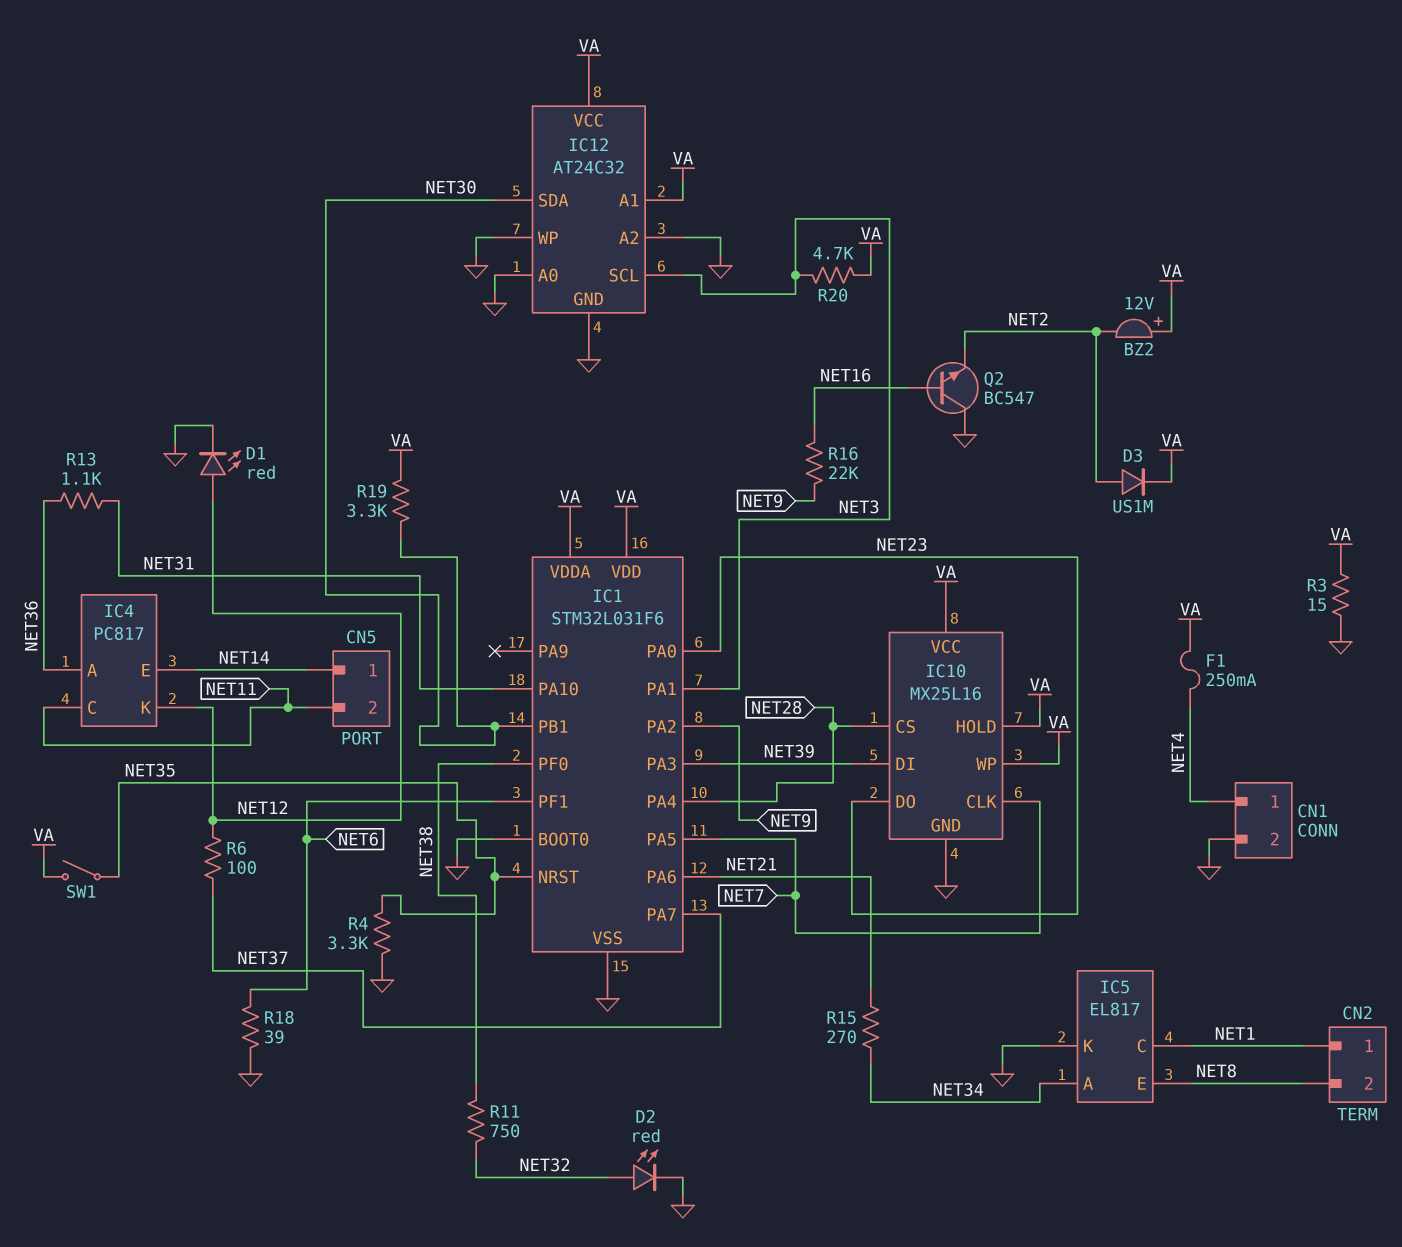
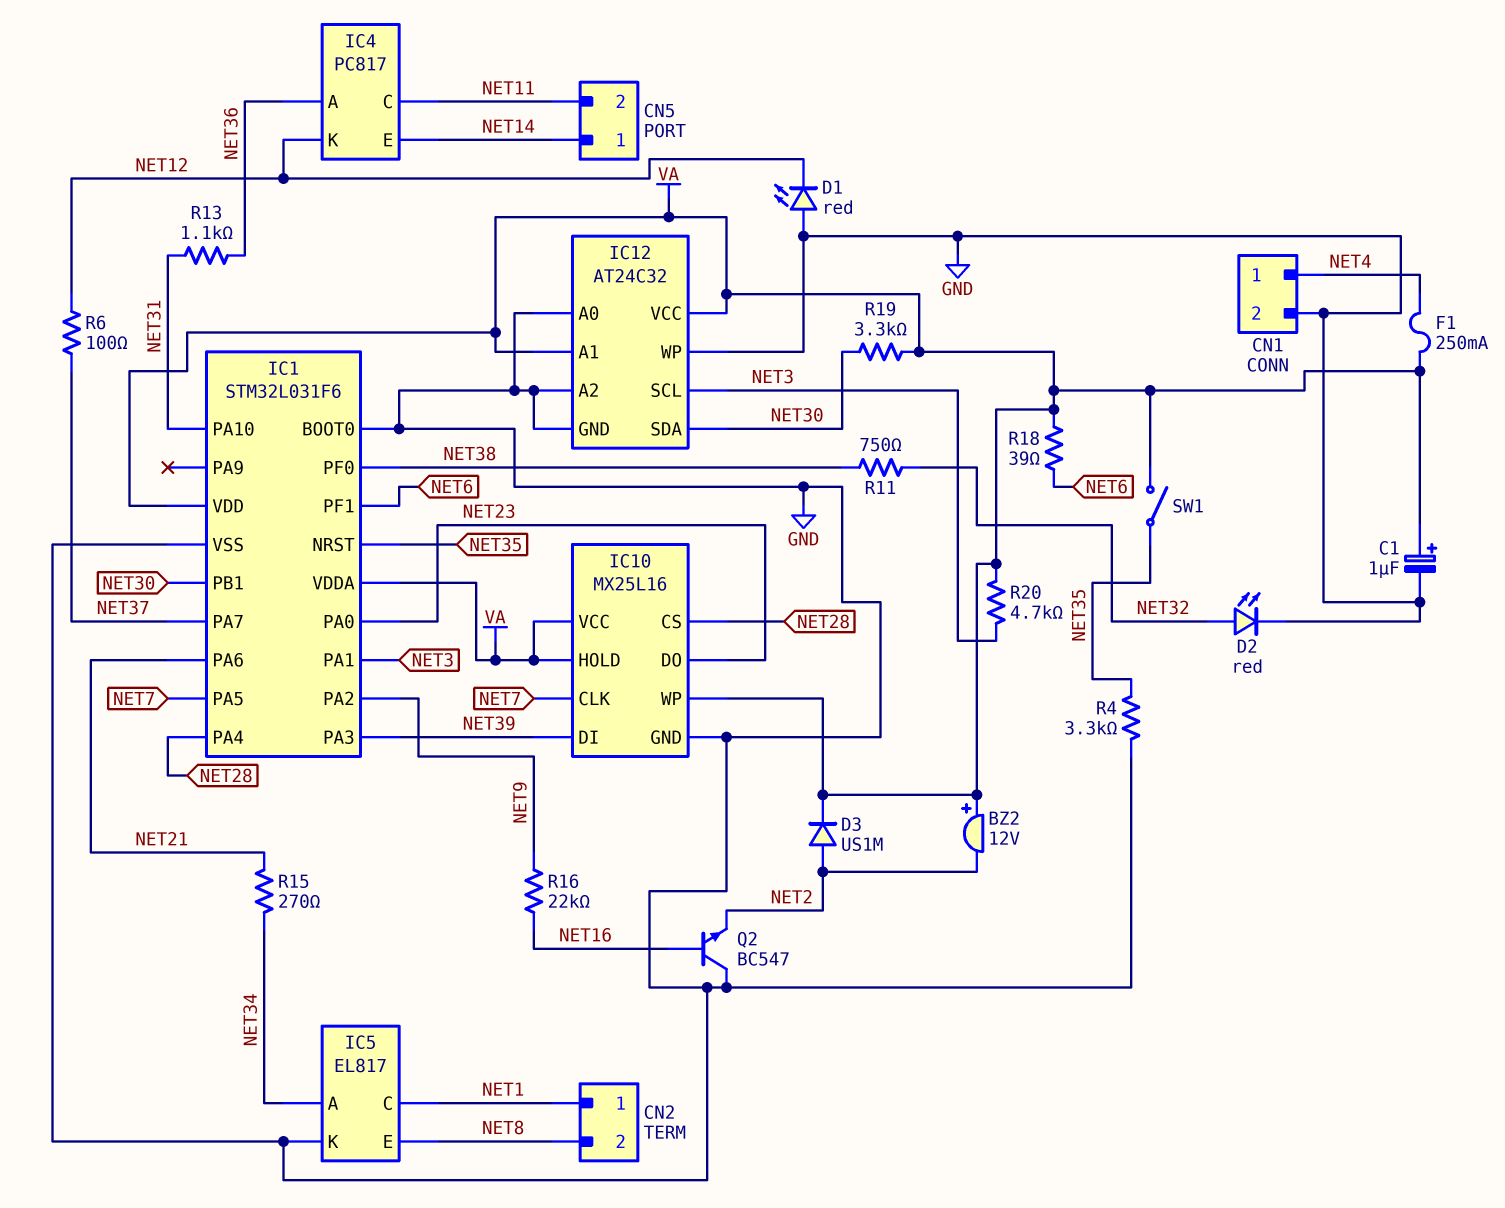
C1: none -> 1uF (plus VA, minus GND)
D1: LED red (A NET12, K GND) -> LED red (A GND, K NET12)
R3: 15 (GND, VA) -> none
R18: 39 (GND, NET6) -> 39 (NET6, VA)

